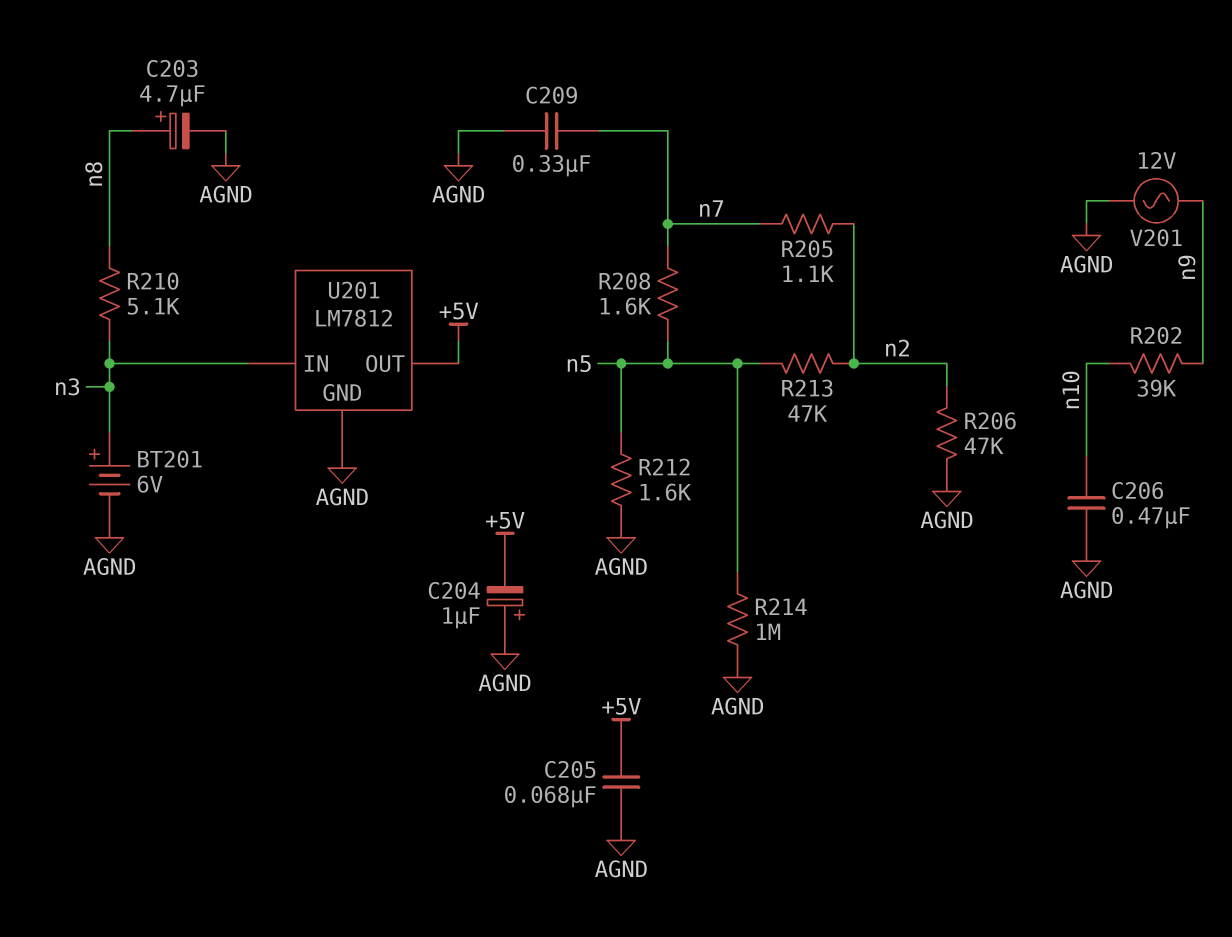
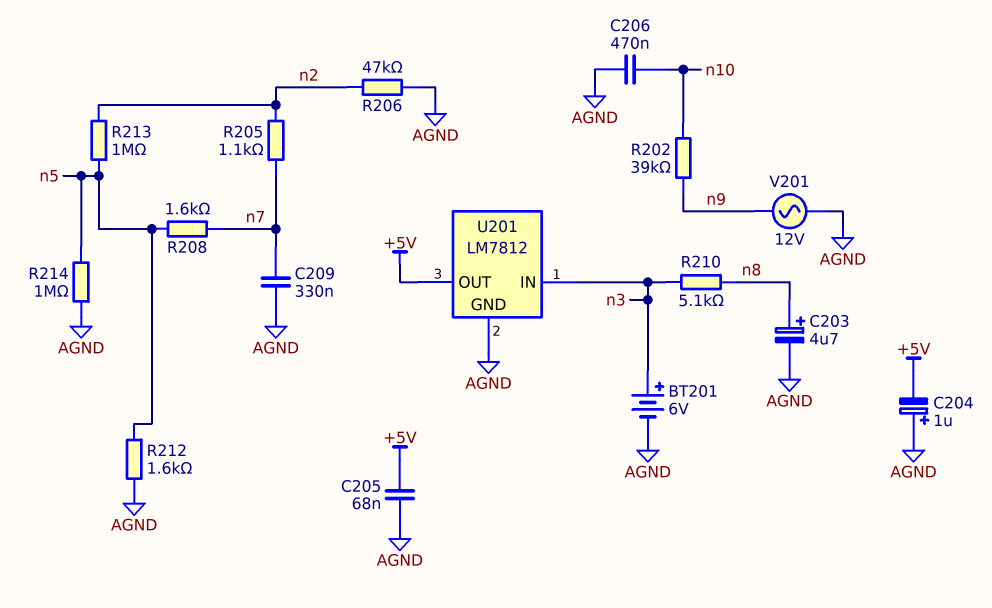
R213: 47k (n2, n5) -> 1M (n2, n5)

